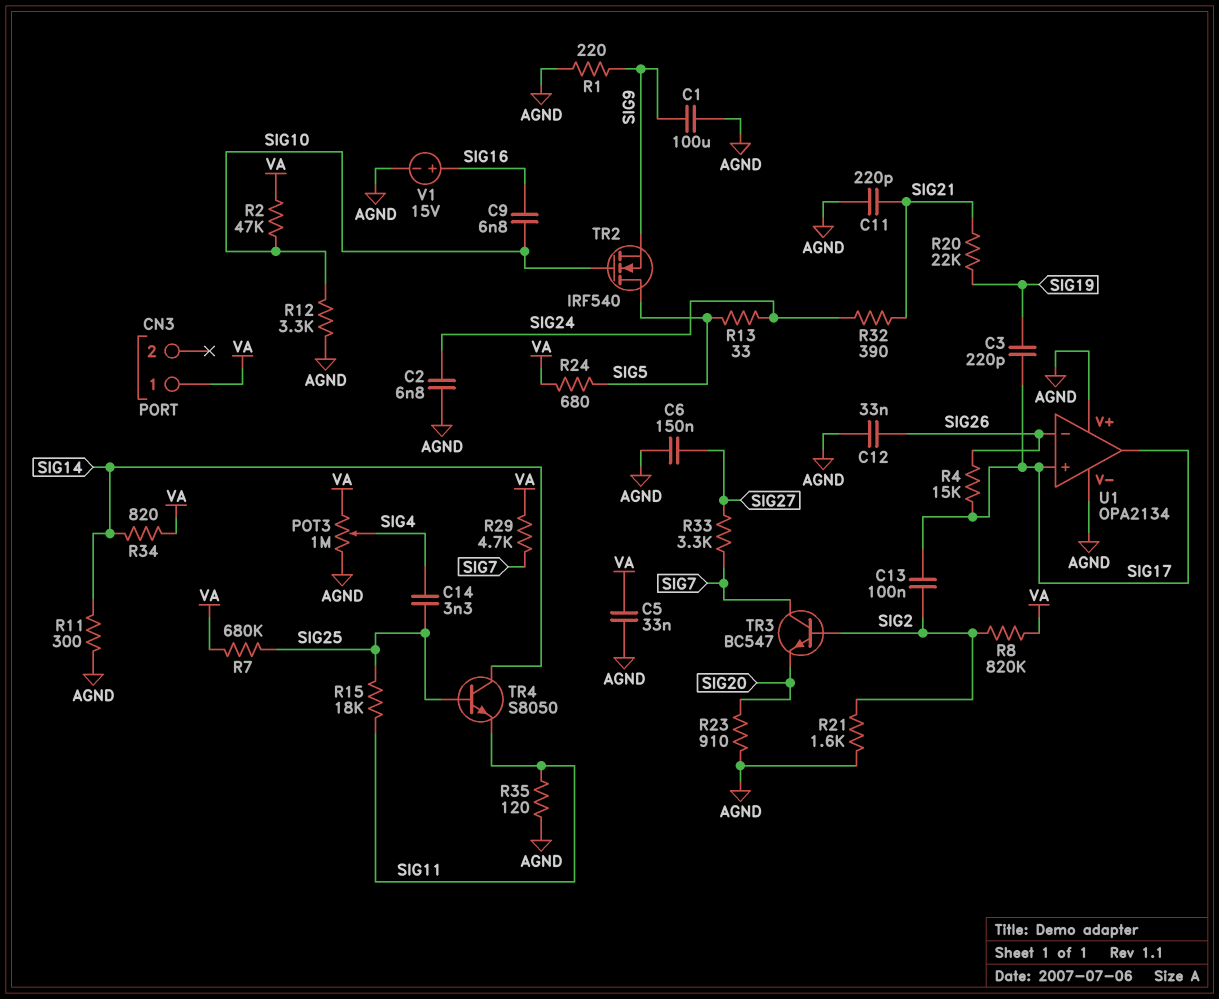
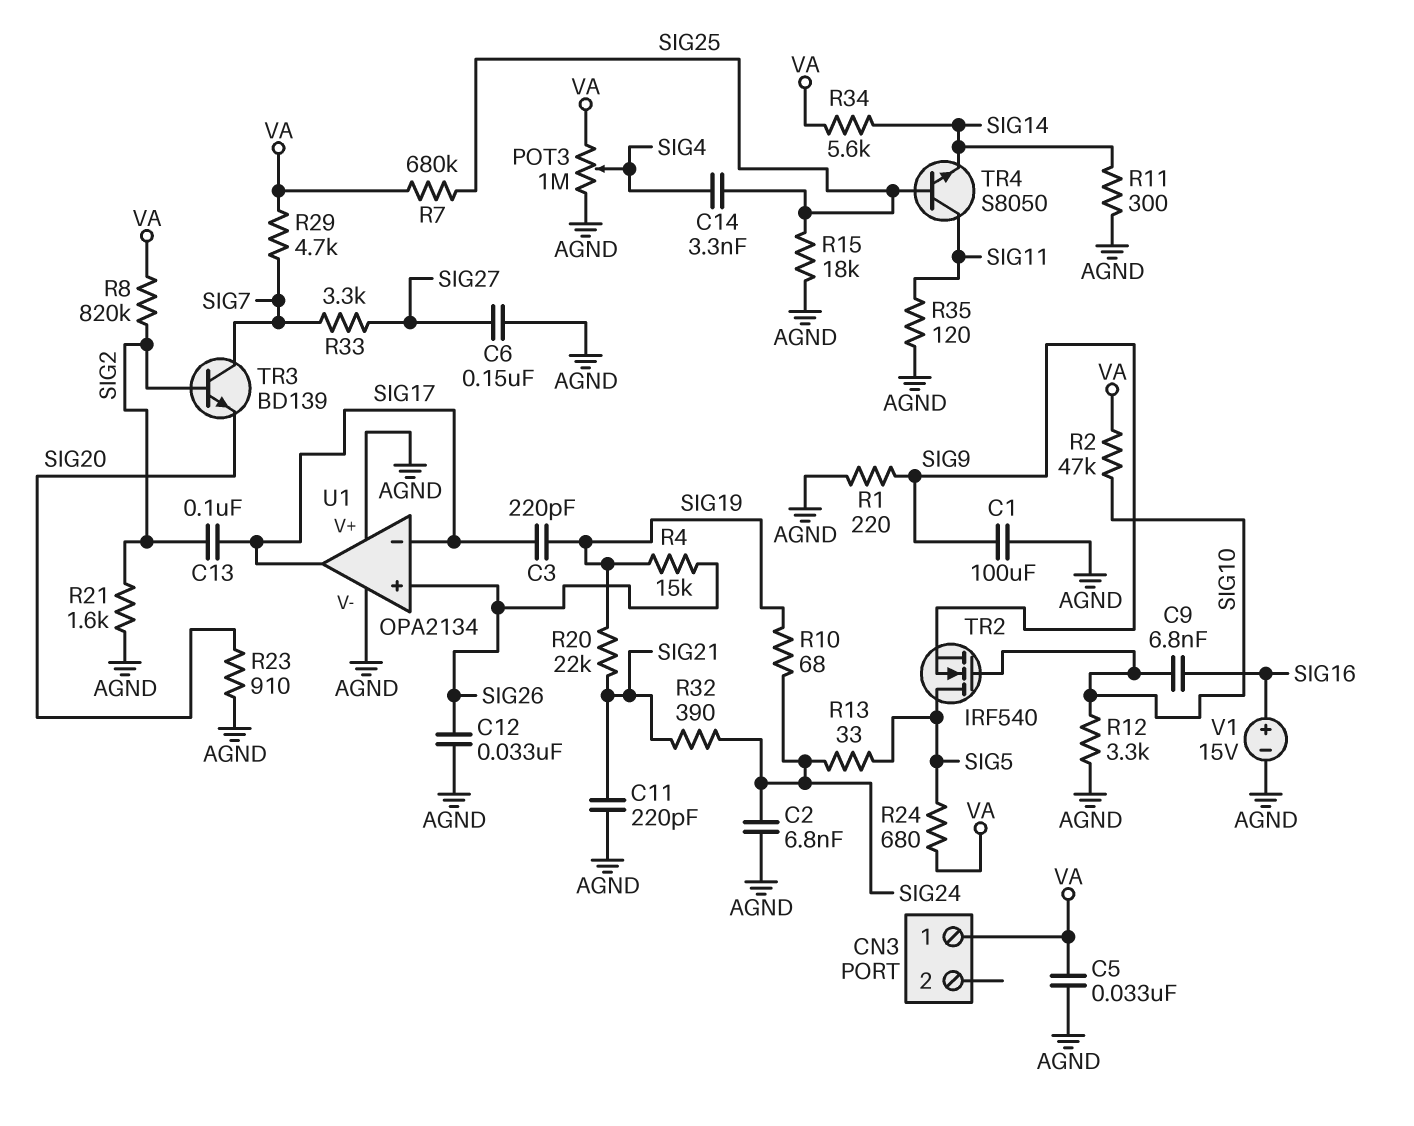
R4: 15k (SIG17, SIG26) -> 15k (SIG19, SIG26)
R10: none -> 68 (SIG19, SIG24)
R15: 18k (SIG11, SIG25) -> 18k (AGND, SIG25)
R34: 820 (SIG14, VA) -> 5.6k (SIG14, VA)
TR3: NPN BC547 (B SIG2, C SIG7, E SIG20) -> NPN BD139 (B SIG2, C SIG7, E SIG20)
TR4: NPN S8050 (B SIG25, C SIG14, E SIG11) -> NPN S8050 (B SIG25, C SIG11, E SIG14)
U1 pin in+: SIG17 -> SIG26
U1 pin in-: SIG26 -> SIG17

